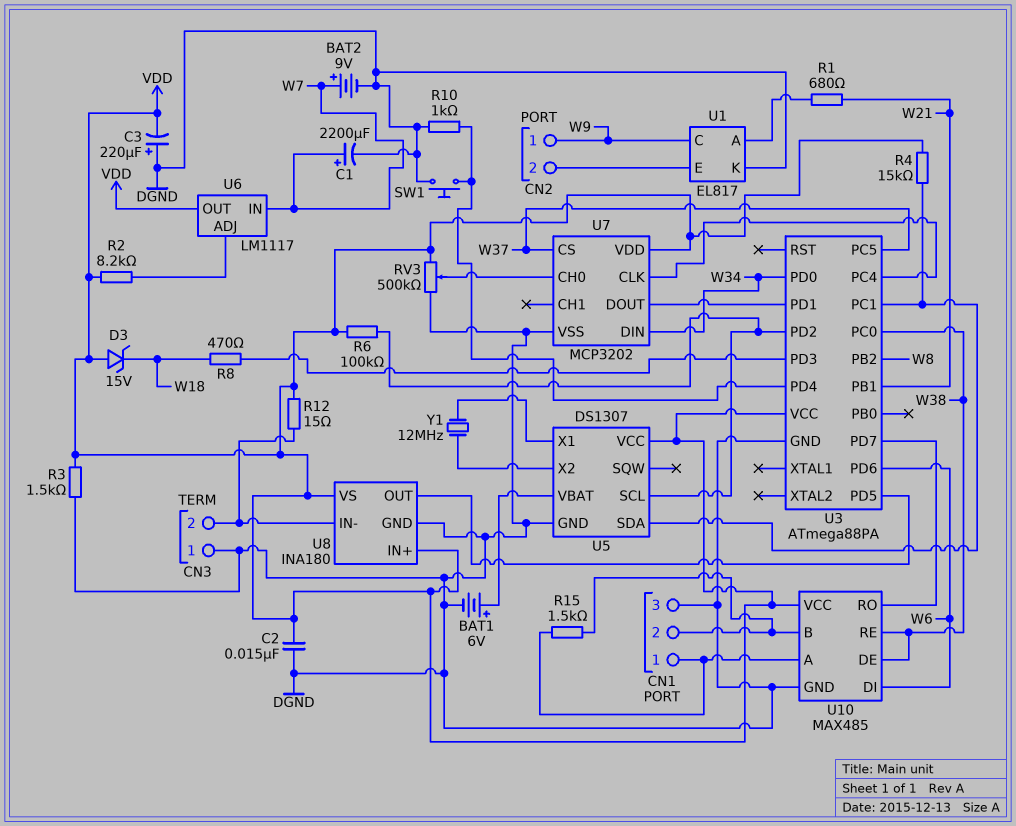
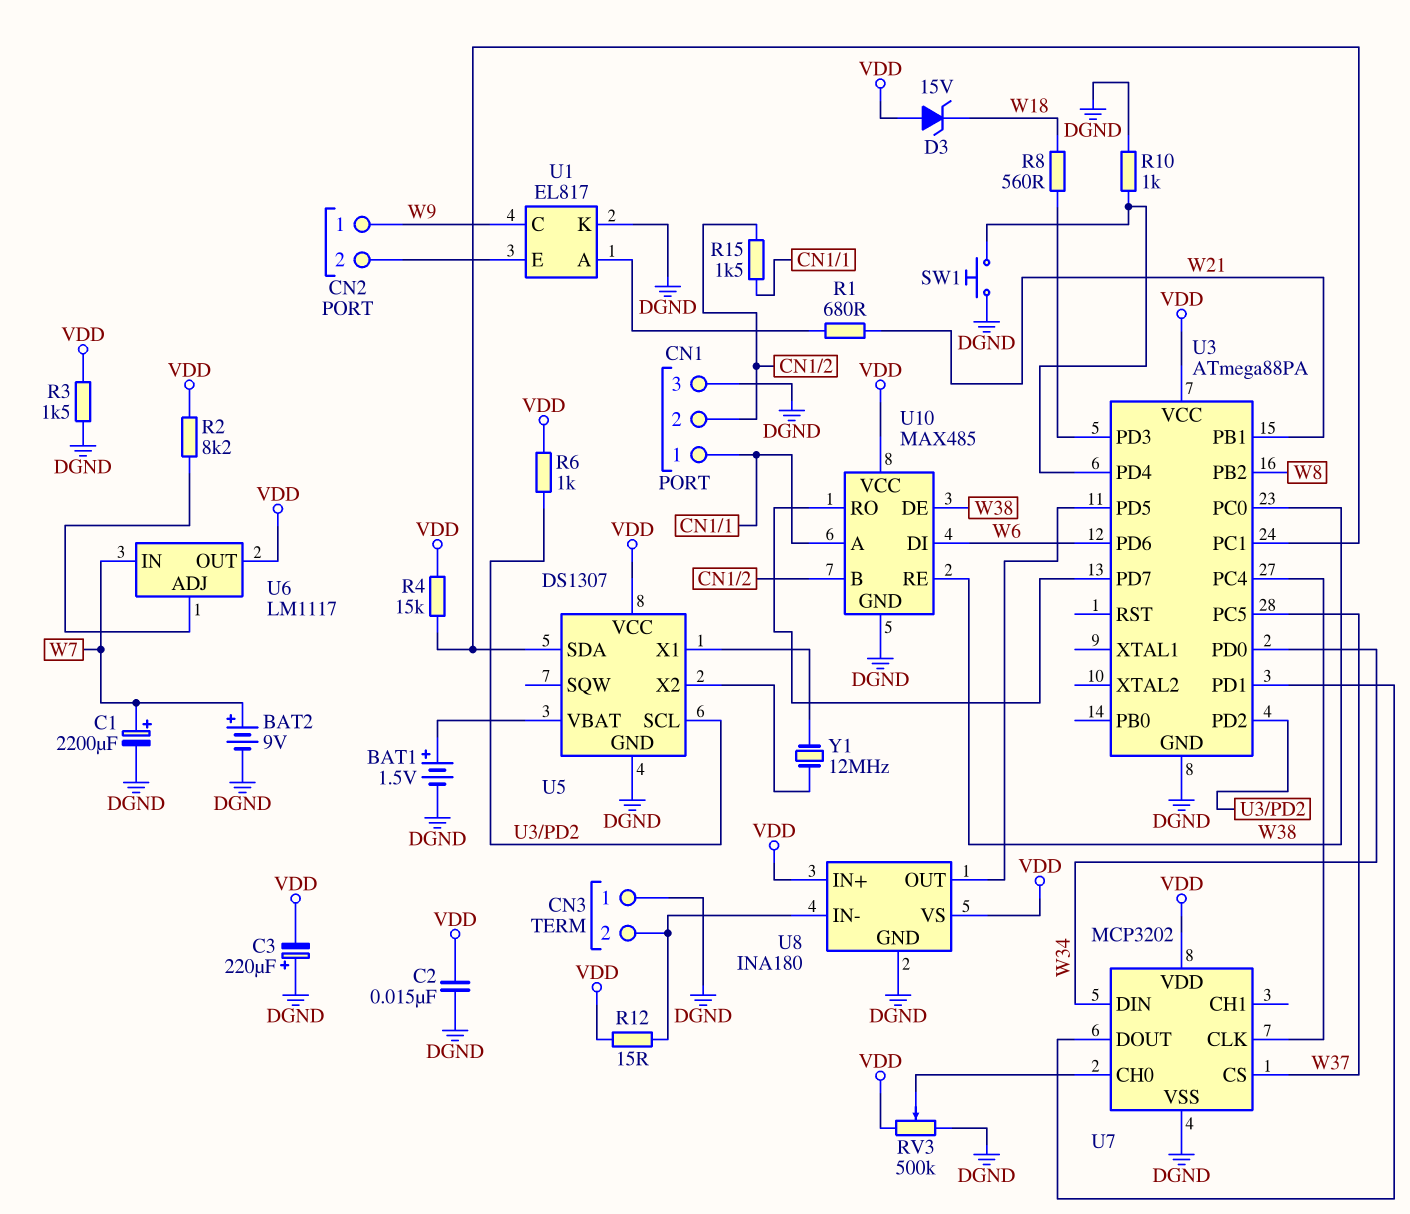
BAT1: 6V (plus U5/VBAT, minus DGND) -> 1.5V (plus U5/VBAT, minus DGND)
R6: 100k (U3/PD2, VDD) -> 1k (U3/PD2, VDD)
R8: 470 (U3/PD3, W18) -> 560 (U3/PD3, W18)

